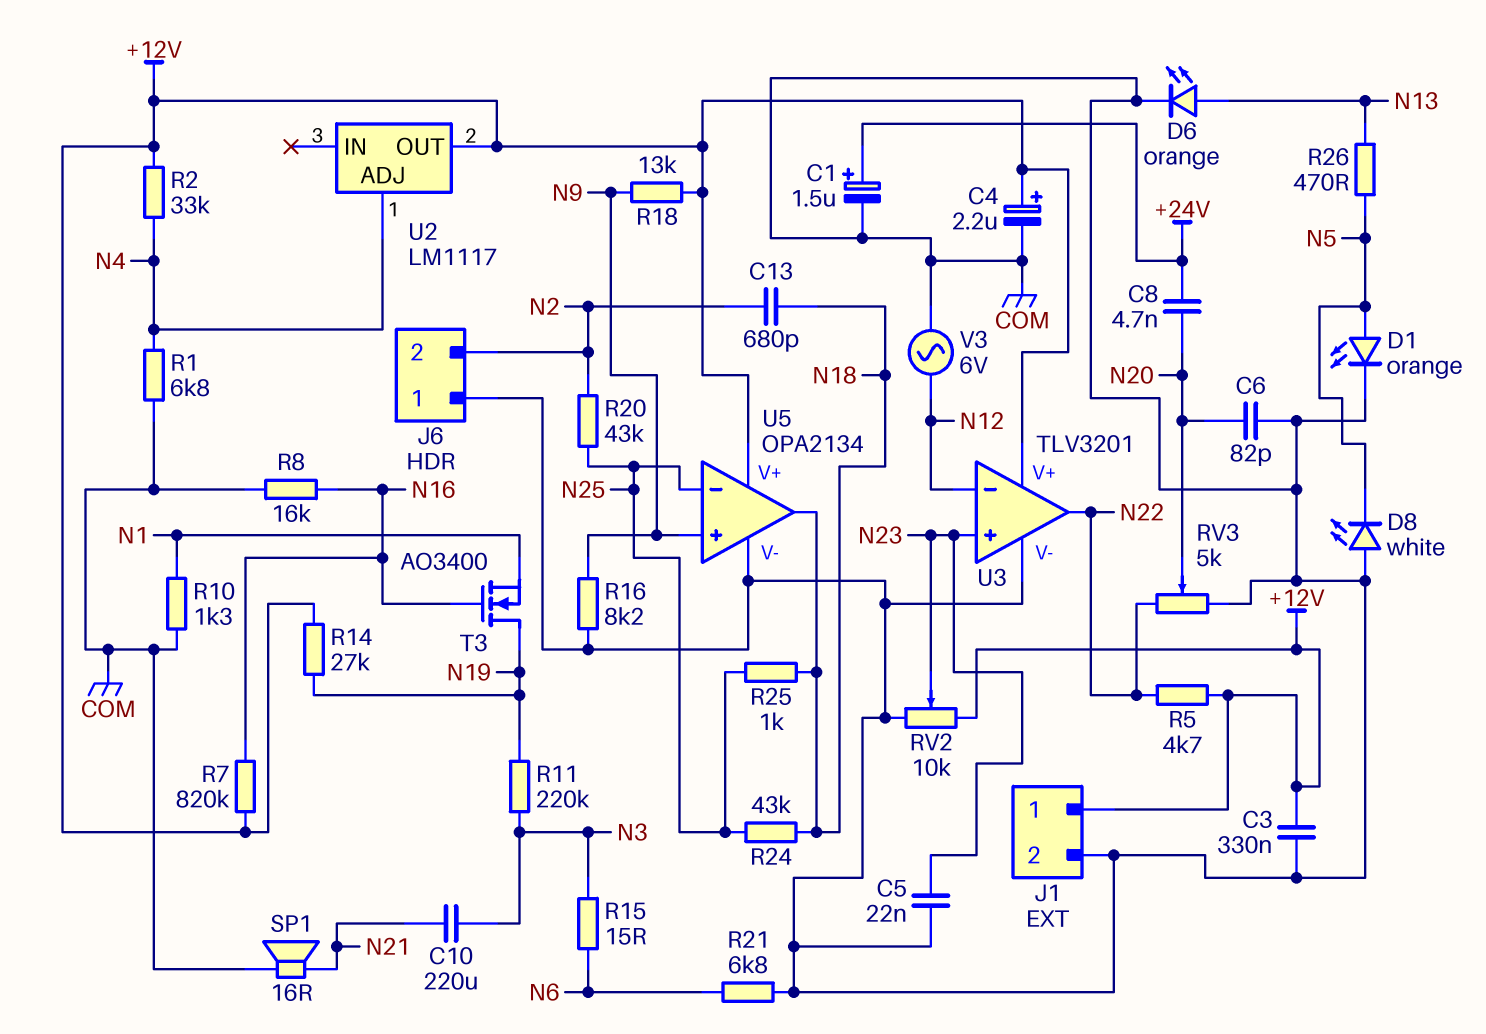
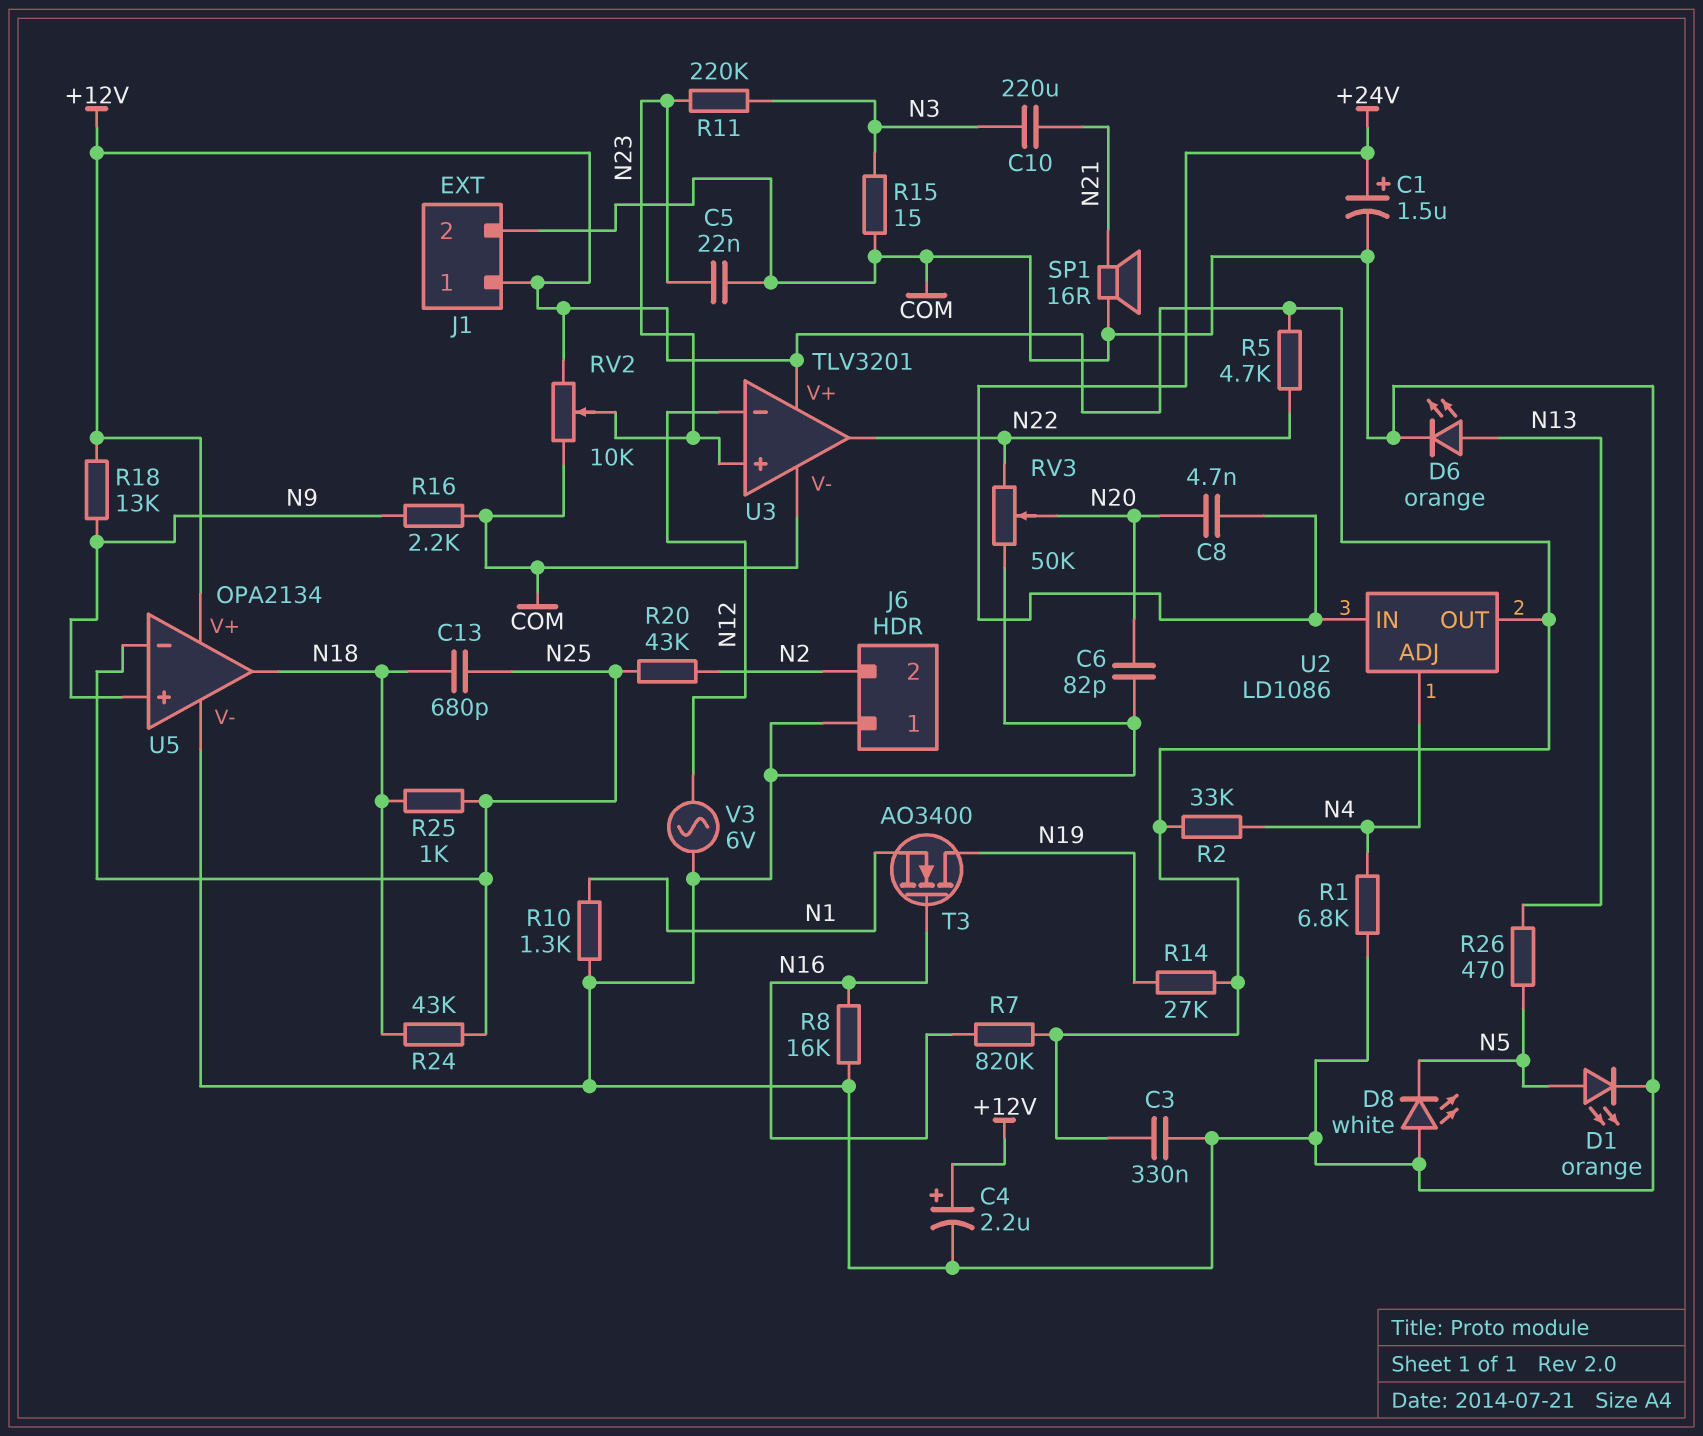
C13: 680pF (N2, N18) -> 680pF (N18, N25)
R11: 220k (N3, N19) -> 220k (N3, N23)
R15: 15 (N3, N6) -> 15 (COM, N3)
R16: 8.2k (COM, N9) -> 2.2k (COM, N9)
R21: 6.8k (COM, N6) -> none
RV3: 5k (COM, N22, wiper N20) -> 50k (COM, N22, wiper N20)
U2: LM1117 -> LD1086
U2 pin IN: none -> +24V

